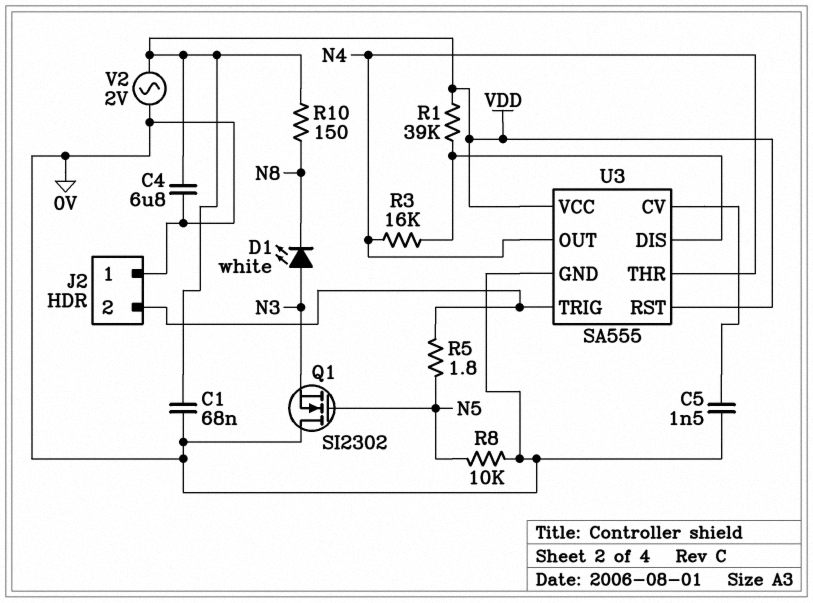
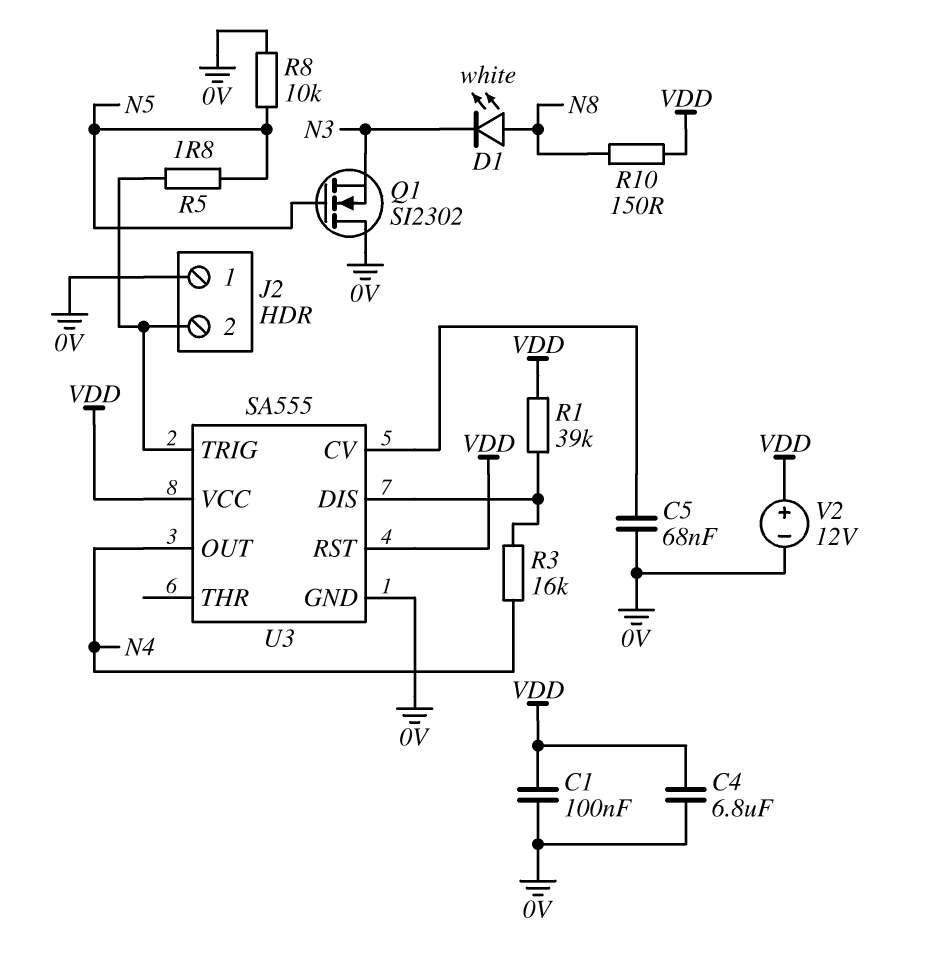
C1: 68nF (0V, VDD) -> 100nF (0V, VDD)
C5: 1.5nF (0V, U3/CV) -> 68nF (0V, U3/CV)
D1: LED white (A N3, K N8) -> LED white (A N8, K N3)
U3 pin THR: N4 -> none
V2: AC 2V (0V, VDD) -> 12V (plus VDD, minus 0V)

